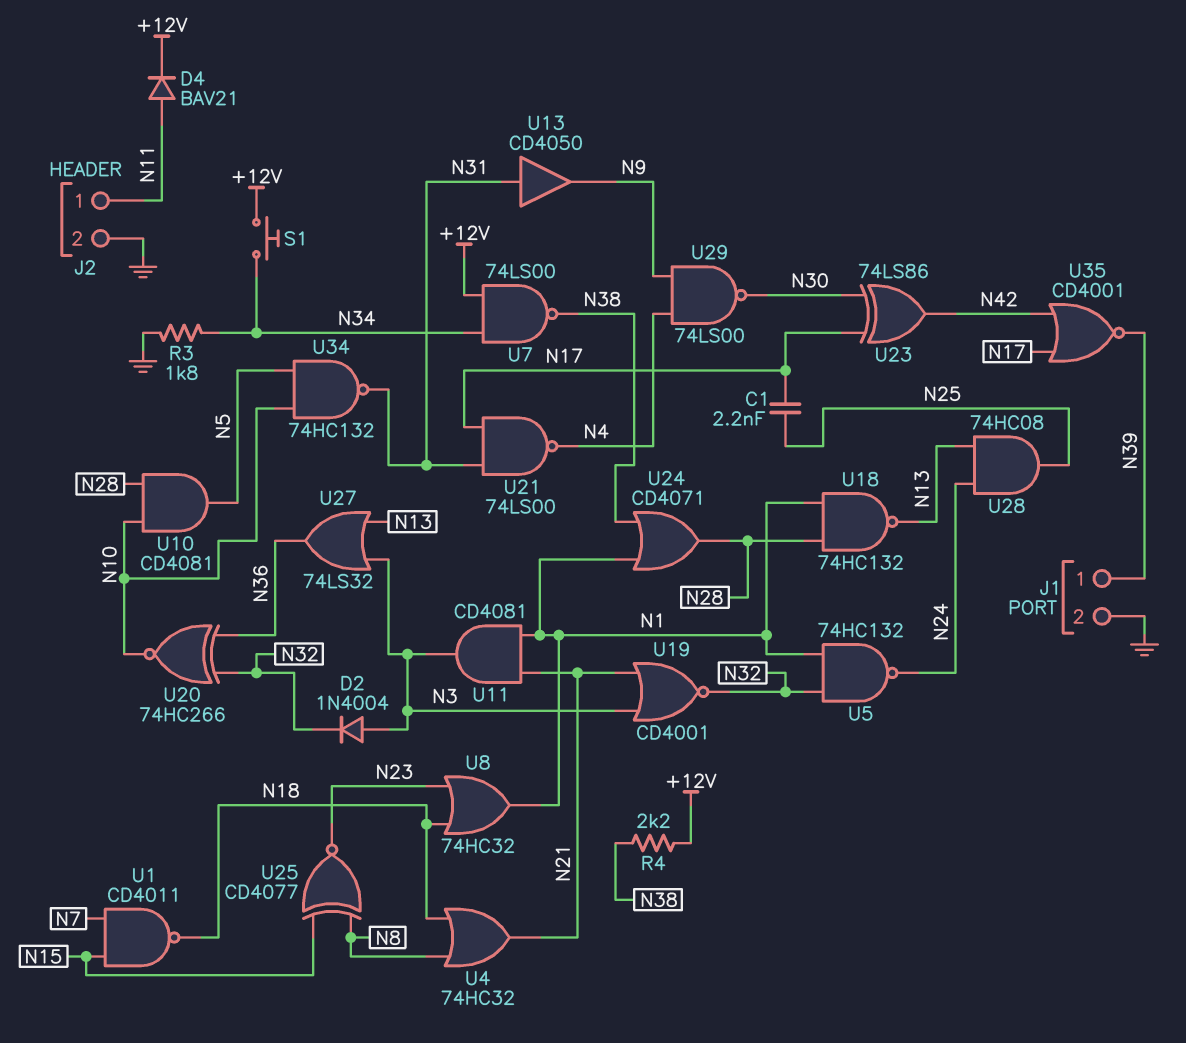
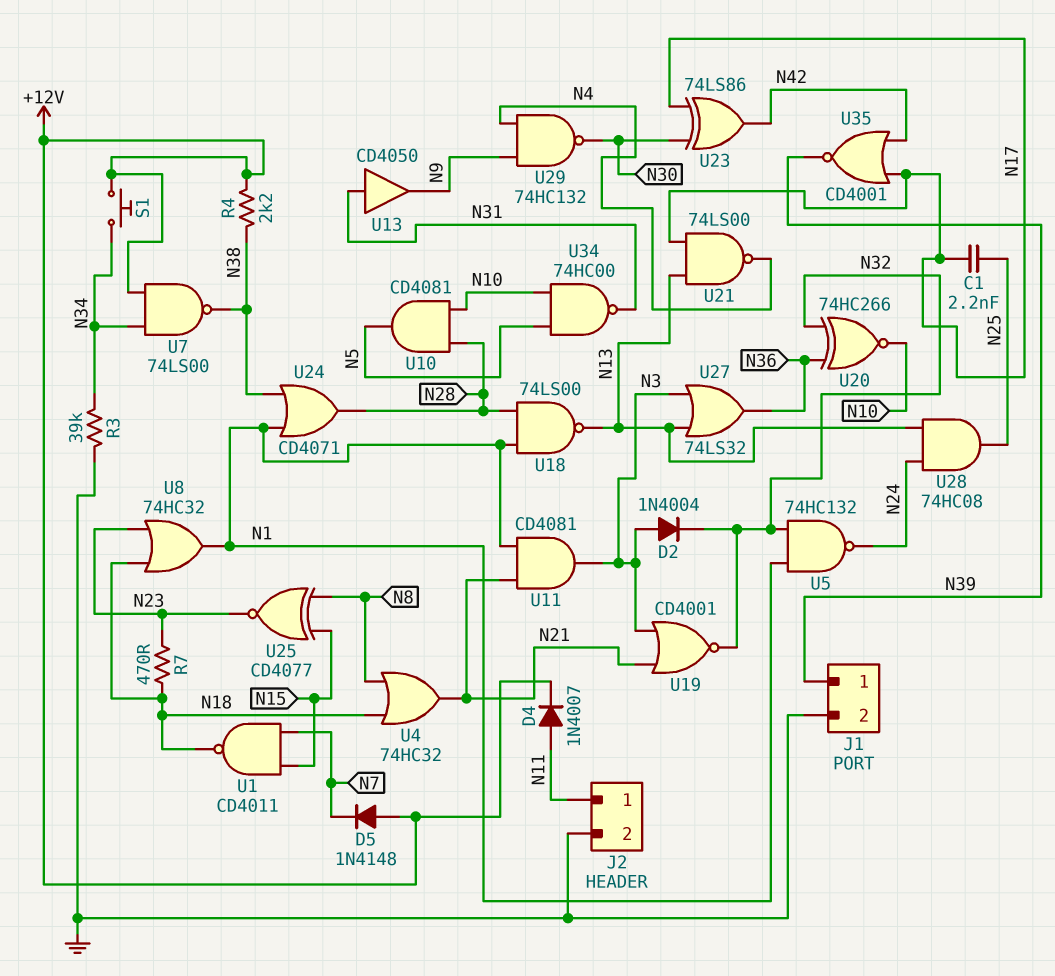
D4: diode BAV21 (A N11, K +12V) -> diode 1N4007 (A N11, K +12V)
D5: none -> diode 1N4148 (A +12V, K N7)
R3: 1.8k (GND, N34) -> 39k (GND, N34)
R7: none -> 470 (N18, N23)
U18: NAND 74HC132 (in N1, in N28, out N13) -> NAND 74LS00 (in N1, in N28, out N13)
U21: NAND 74LS00 (in N17, in N31, out N4) -> NAND 74LS00 (in N13, in N17, out N4)
U29: NAND 74LS00 (in N4, in N9, out N30) -> NAND 74HC132 (in N4, in N9, out N30)
U34: NAND 74HC132 (in N5, in N10, out N31) -> NAND 74HC00 (in N5, in N10, out N31)

